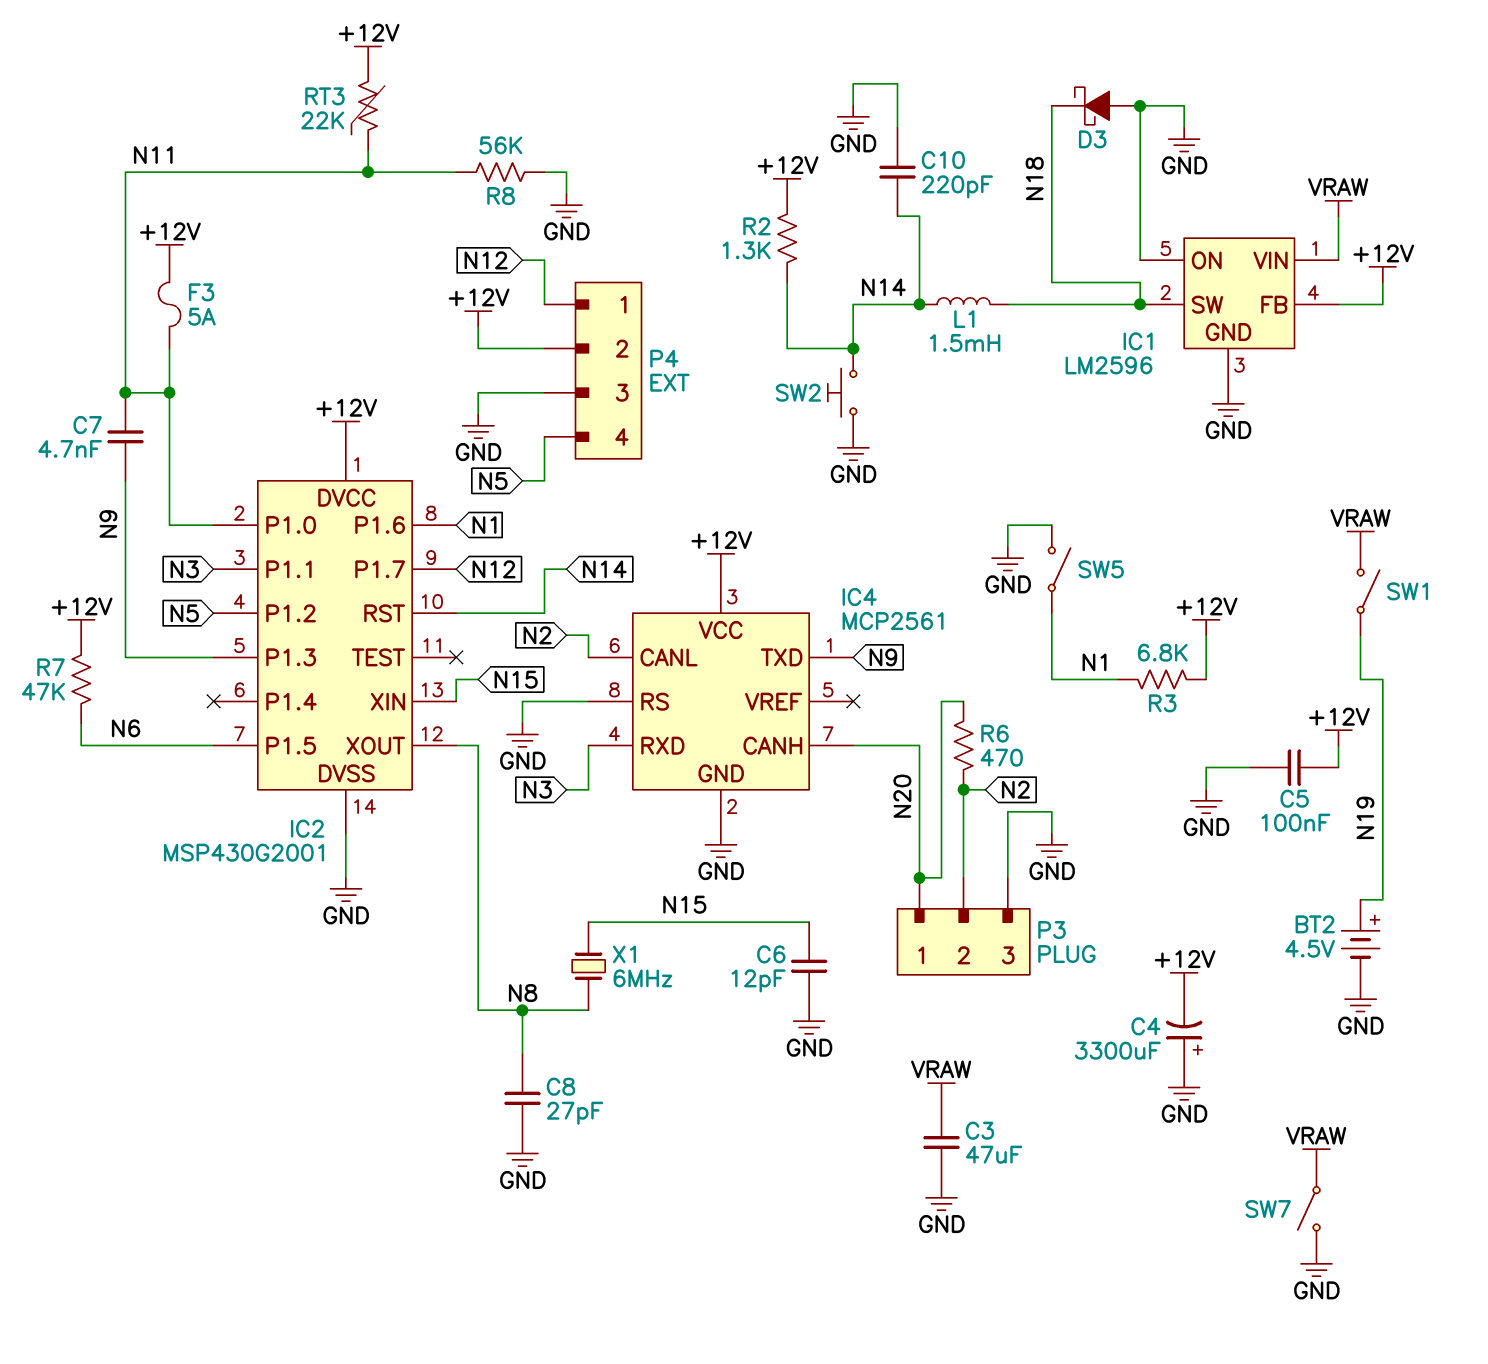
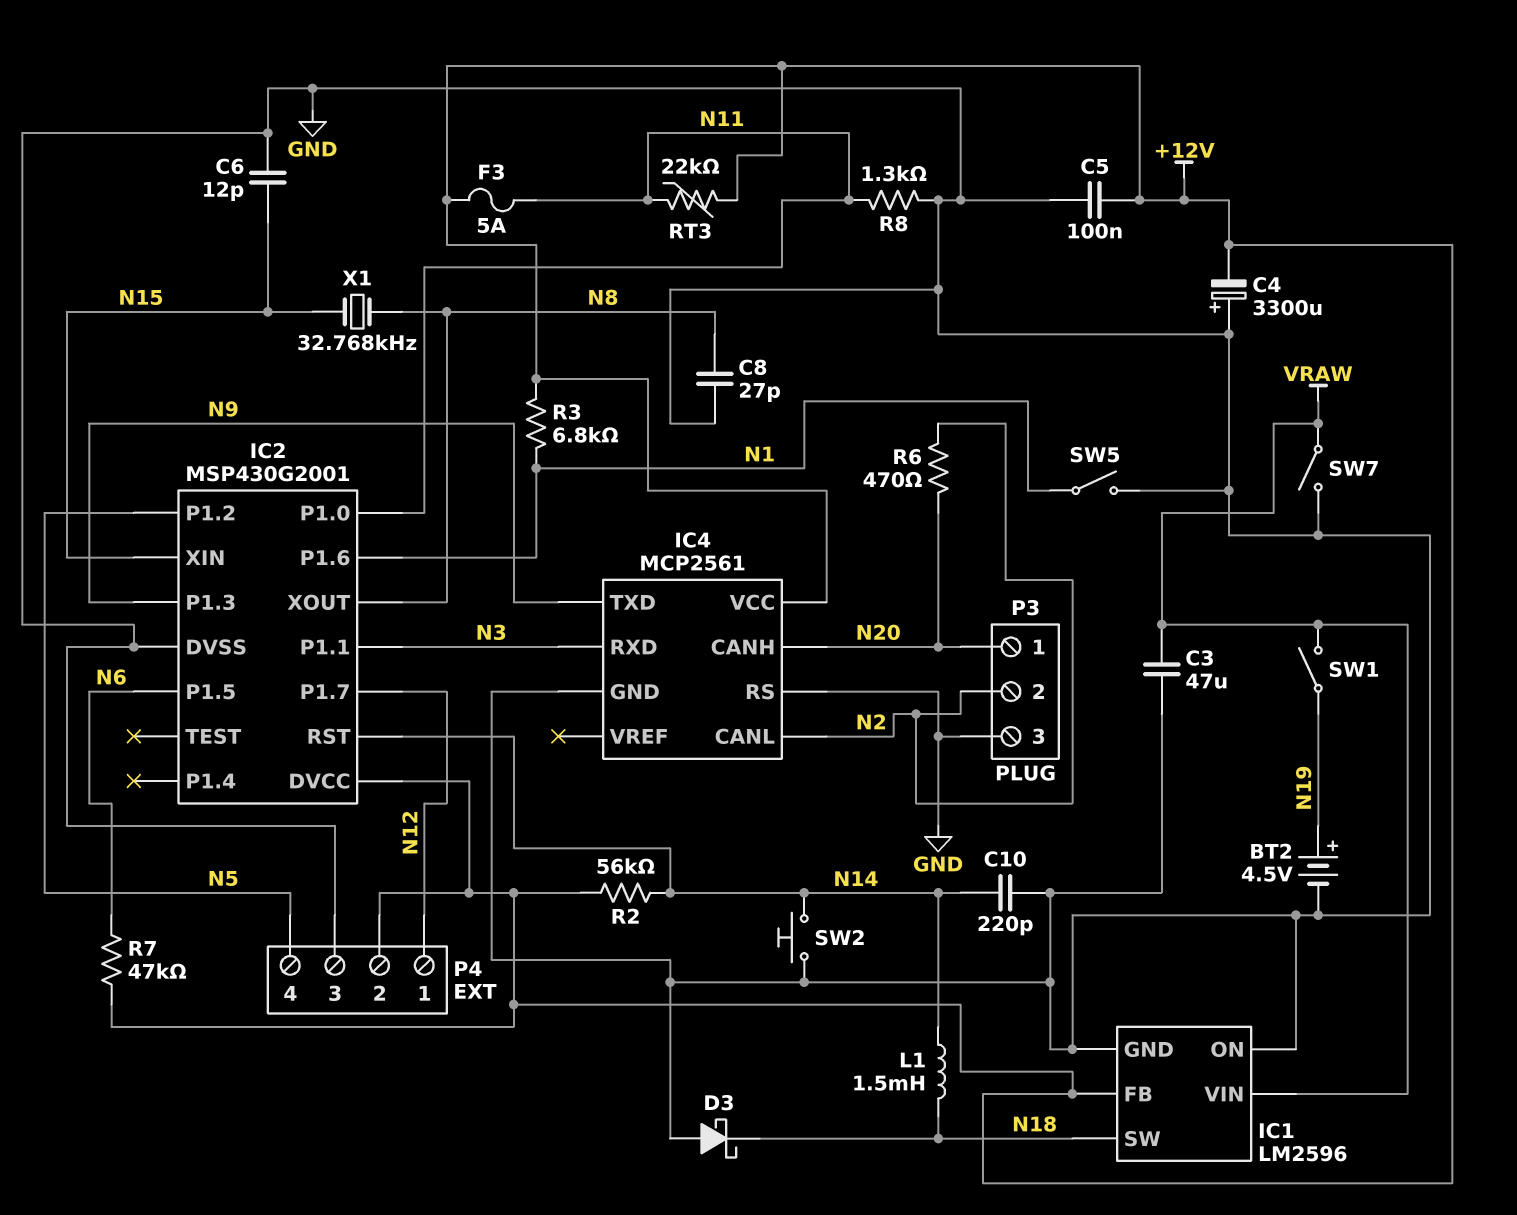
C7: 4.7nF (N9, N11) -> none
R2: 1.3k (+12V, N14) -> 56k (+12V, N14)
R8: 56k (GND, N11) -> 1.3k (GND, N11)
X1: 6MHz (N8, N15) -> 32.768kHz (N8, N15)

